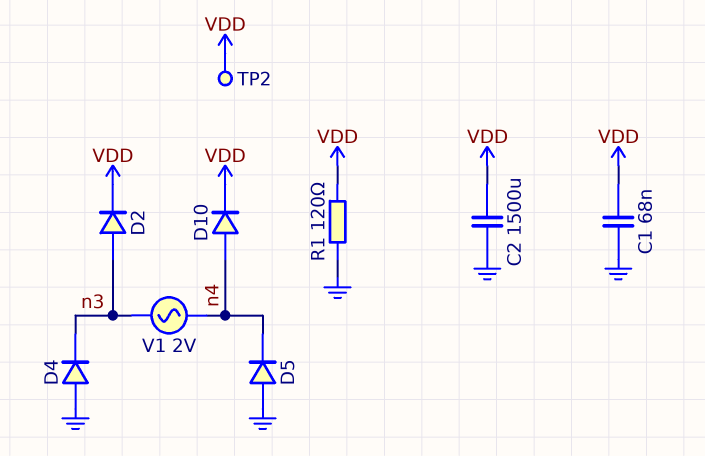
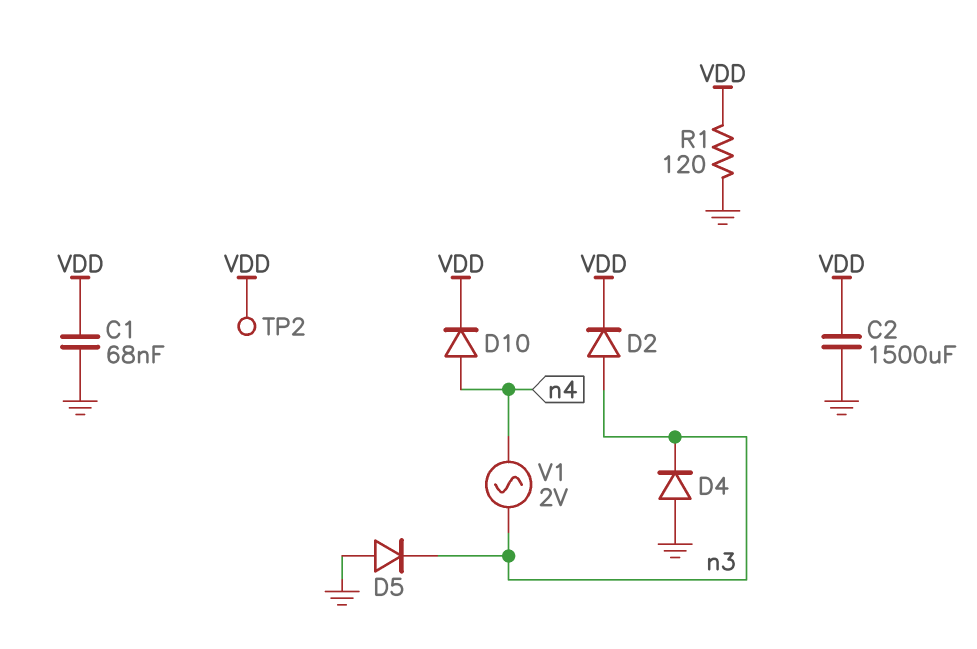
D5: diode (A GND, K n4) -> diode (A GND, K n3)

